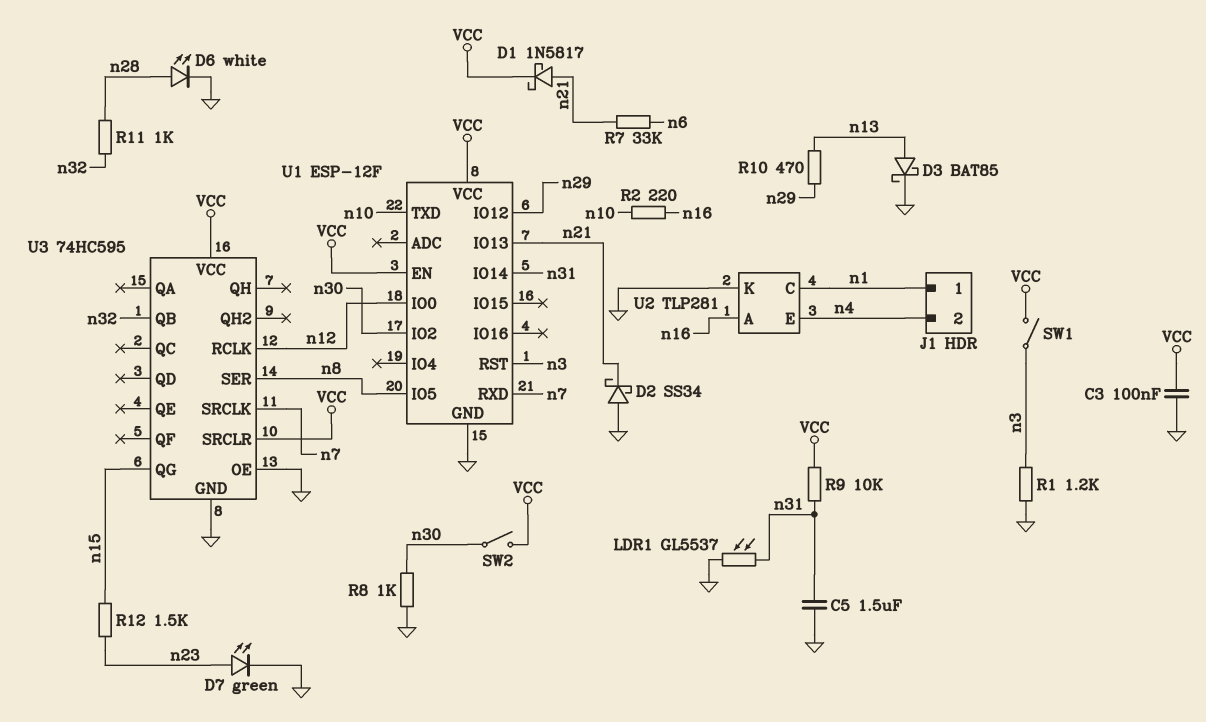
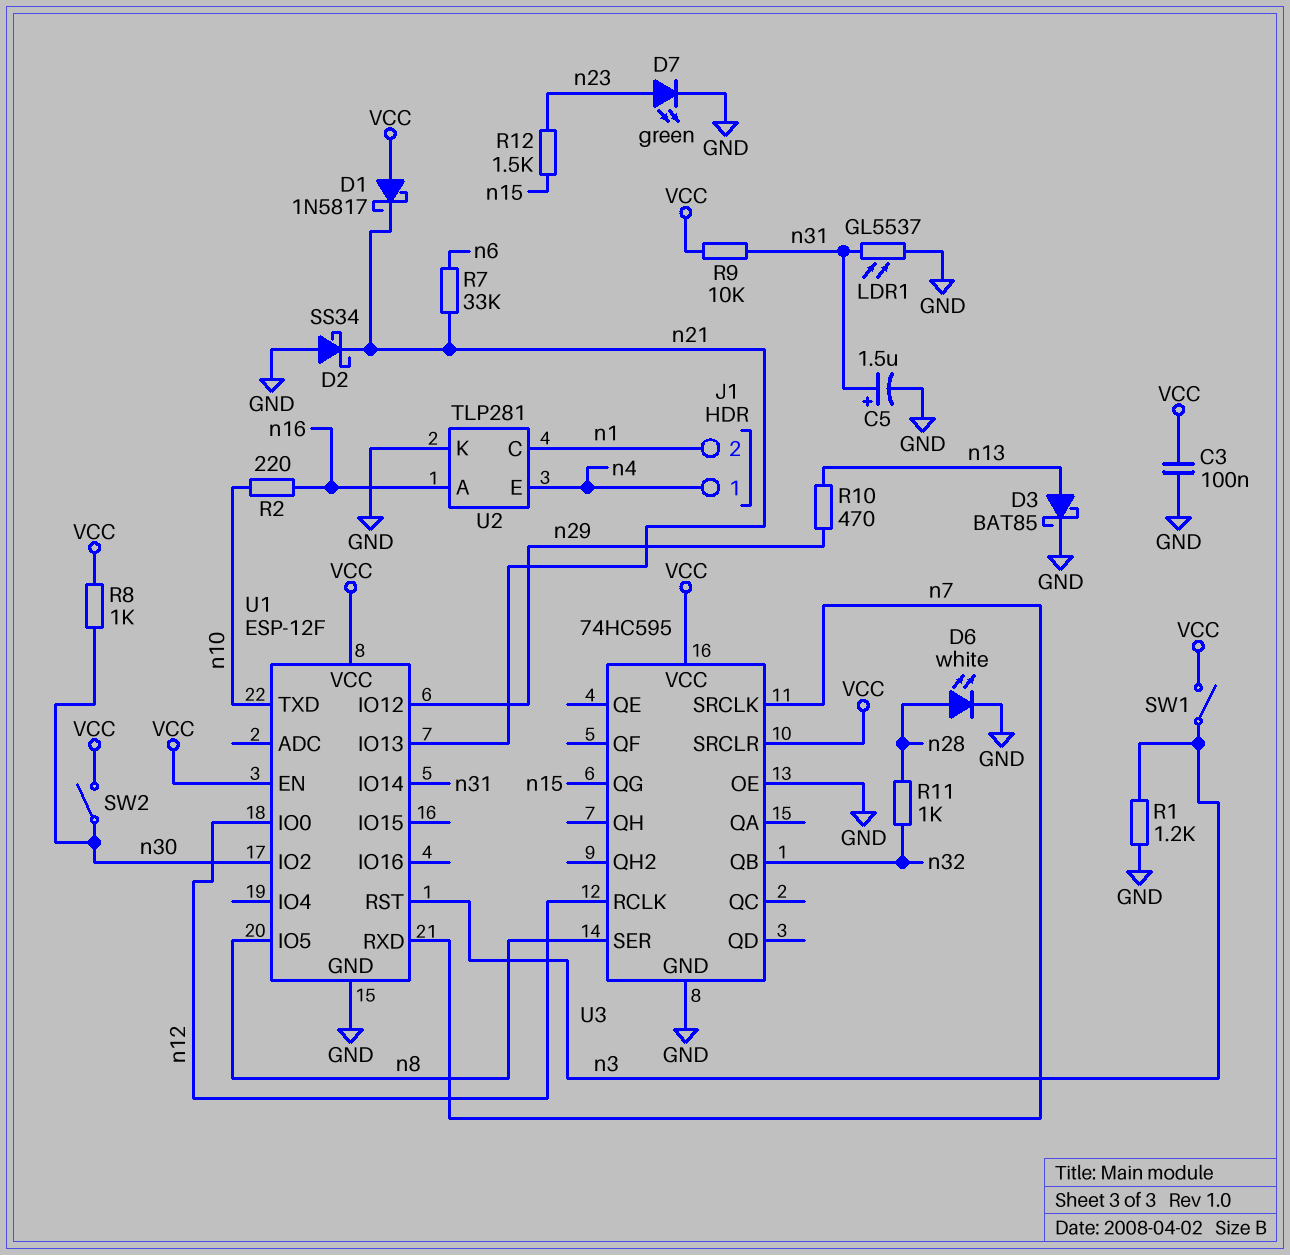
C5: 1.5uF (GND, n31) -> 1.5uF (plus n31, minus GND)
D1: schottky 1N5817 (A n21, K VCC) -> schottky 1N5817 (A VCC, K n21)
J1 pin 1: n1 -> n4
J1 pin 2: n4 -> n1
R8: 1k (GND, n30) -> 1k (VCC, n30)

